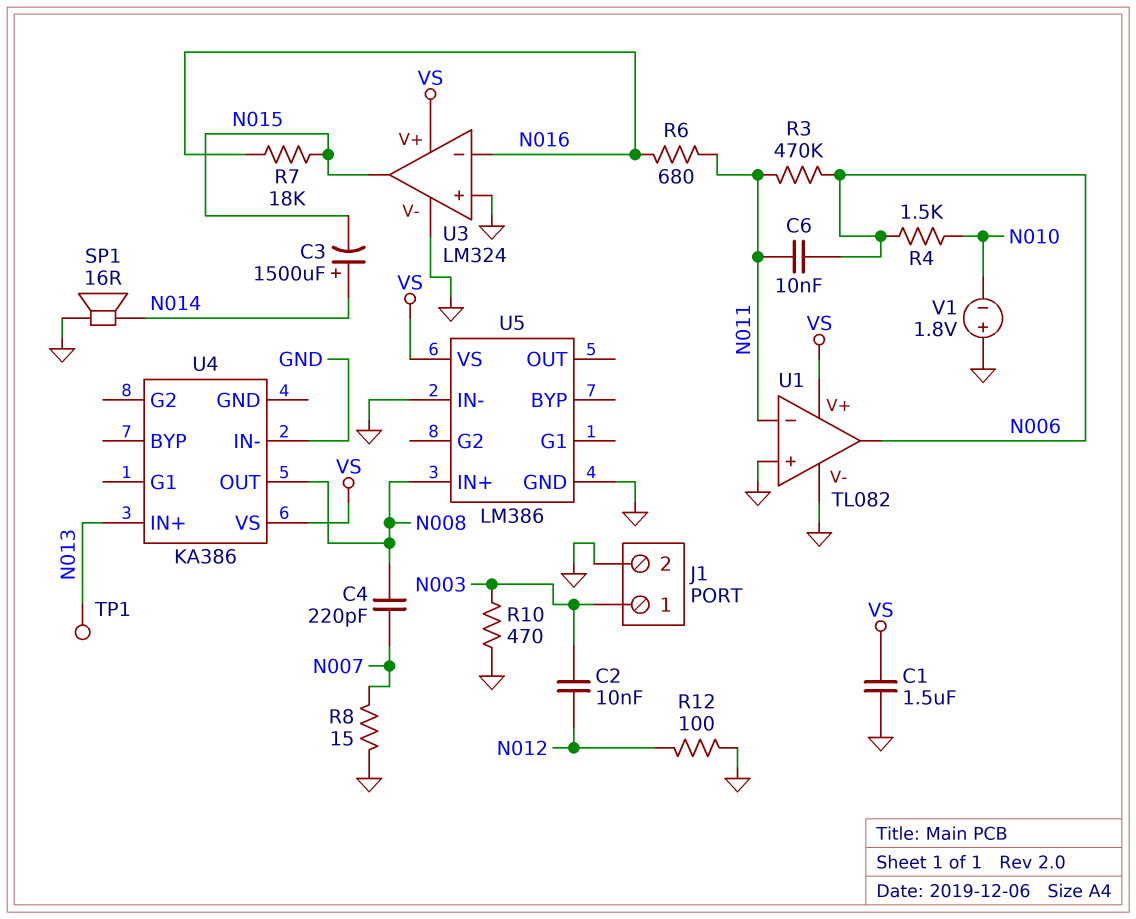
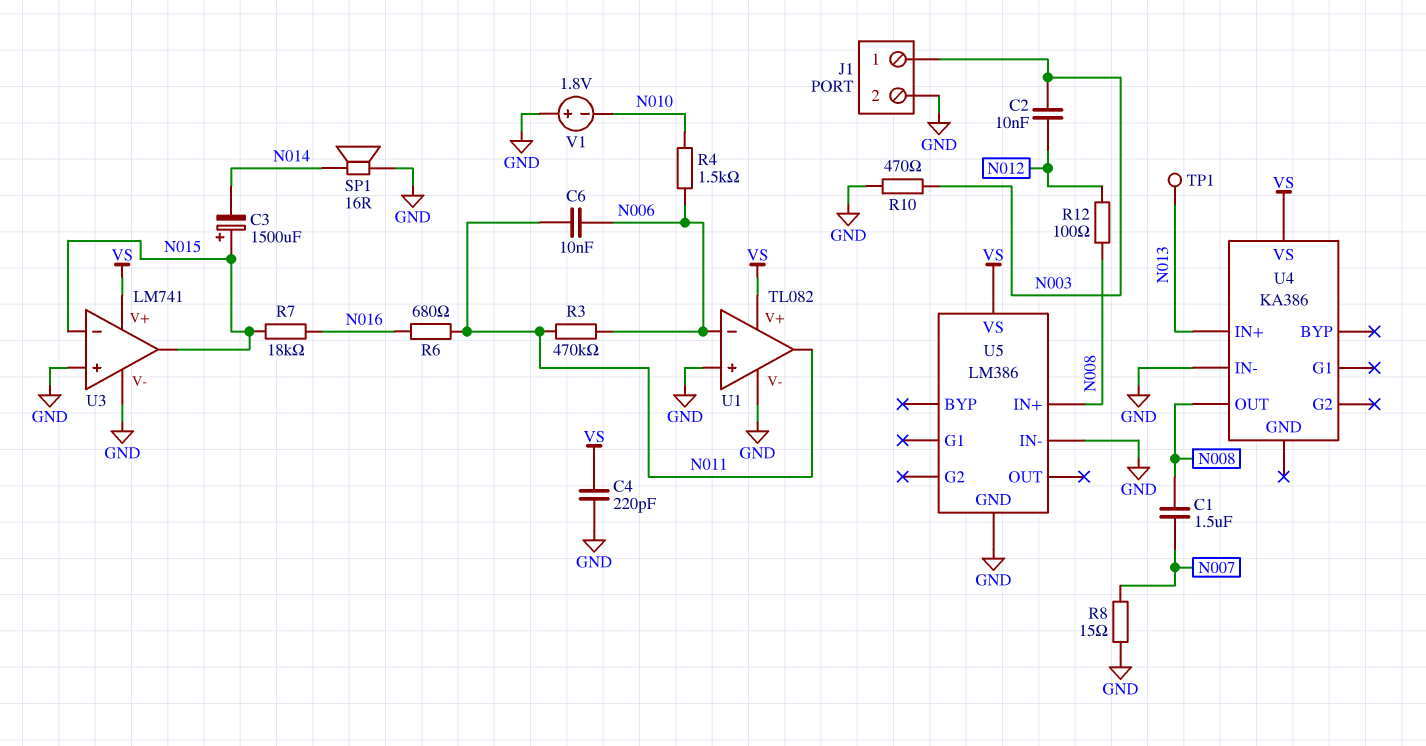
C1: 1.5uF (GND, VS) -> 1.5uF (N007, N008)
C3: 1500uF (plus N014, minus N015) -> 1500uF (plus N015, minus N014)
C4: 220pF (N007, N008) -> 220pF (GND, VS)
R12: 100 (GND, N012) -> 100 (N008, N012)
U1 pin in-: N011 -> N006
U1 pin out: N006 -> N011
U3: LM324 -> LM741
U3 pin in-: N016 -> N015

